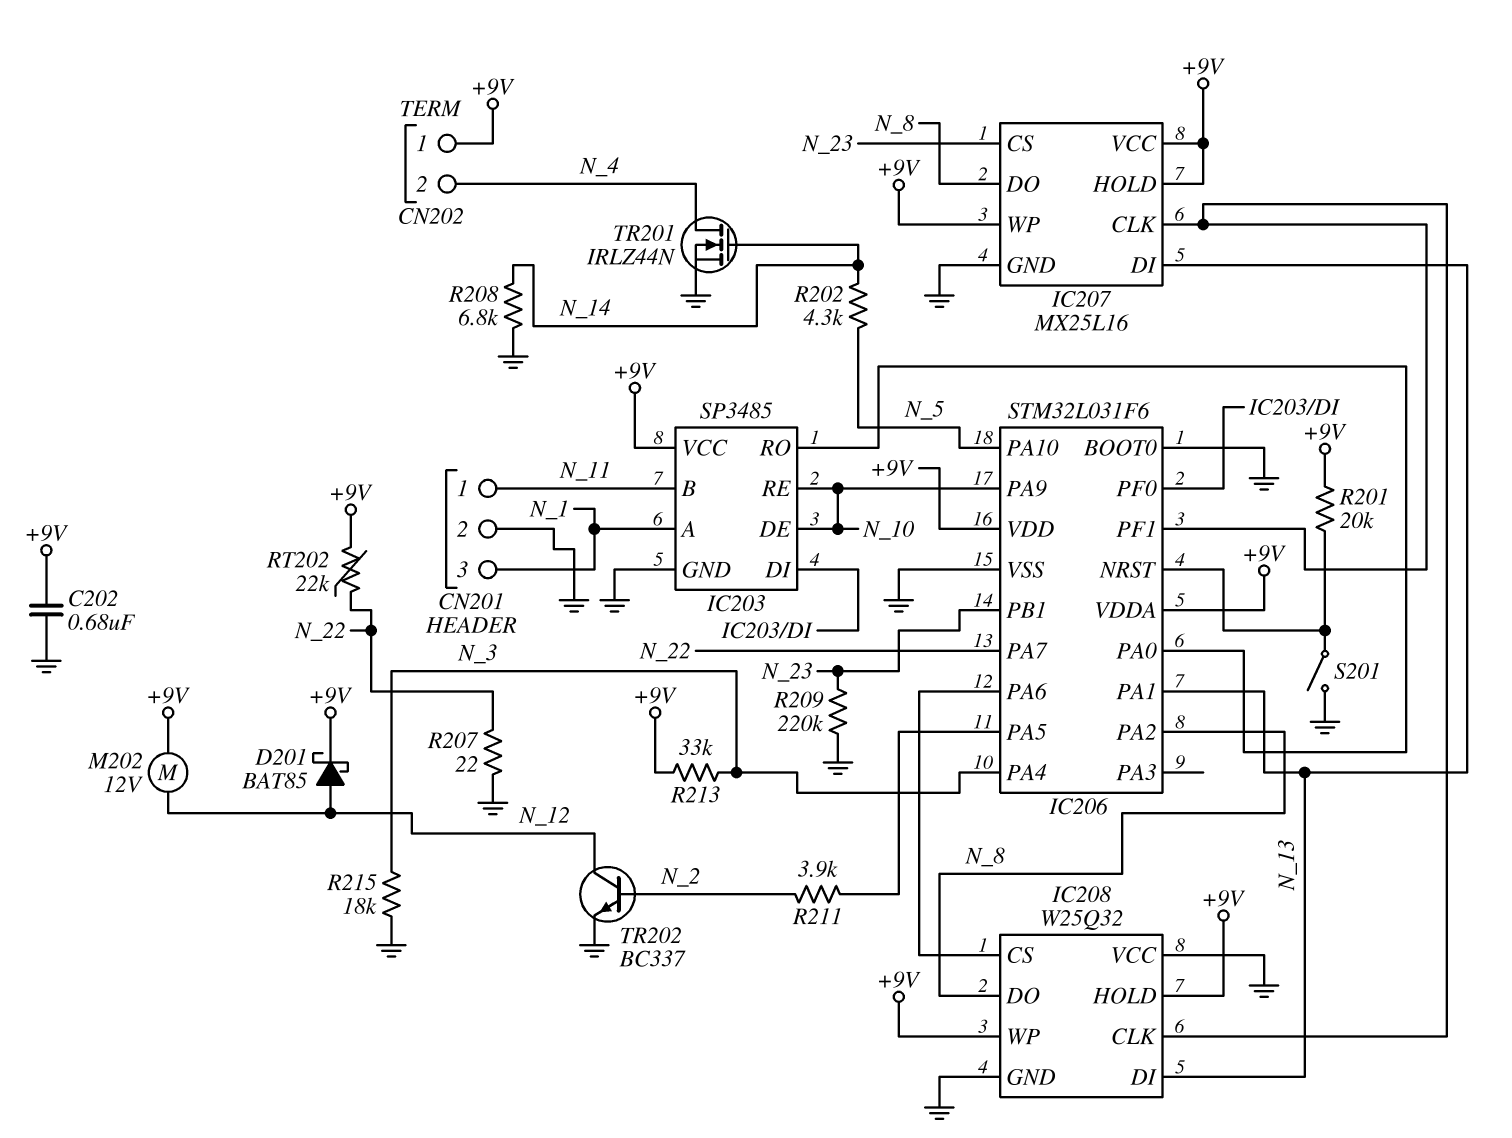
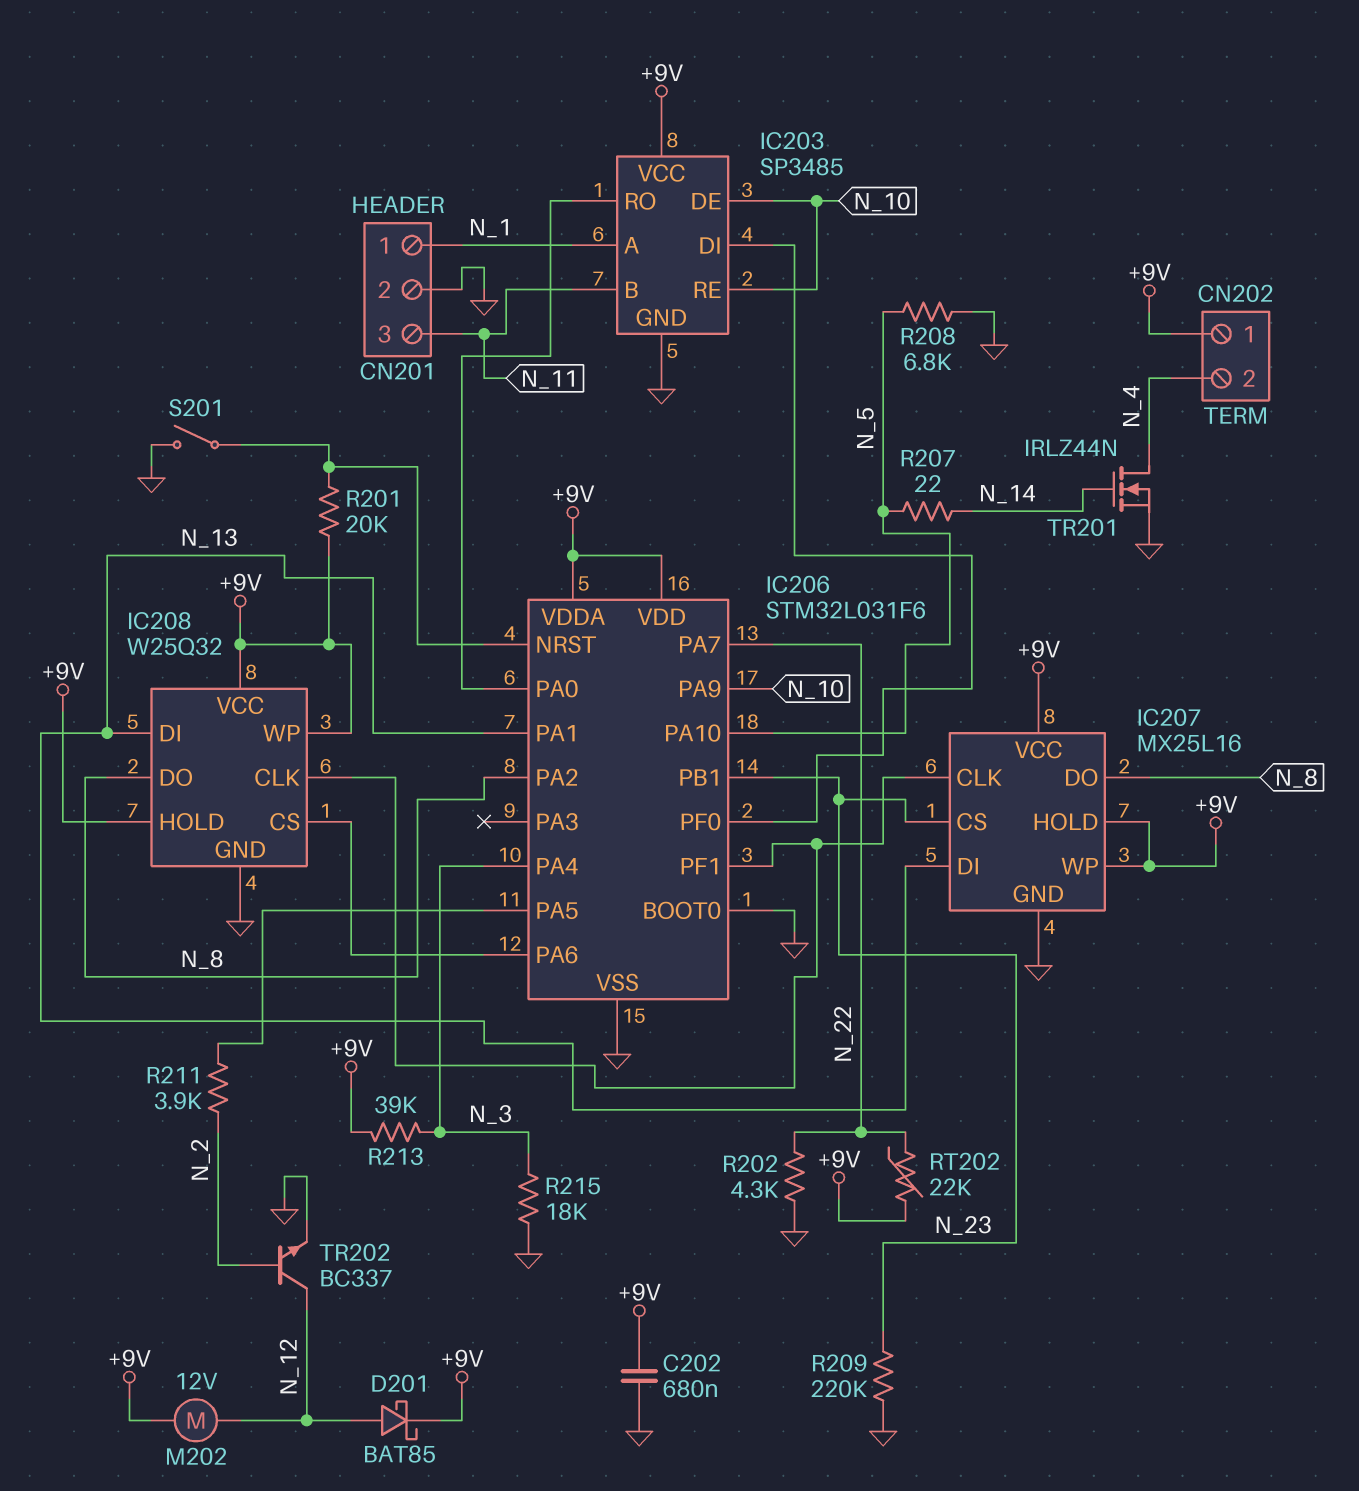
CN201 pin 1: N_11 -> N_1
CN201 pin 3: N_1 -> N_11
IC208 pin VCC: GND -> +9V
R202: 4.3k (N_5, N_14) -> 4.3k (GND, N_22)
R207: 22 (GND, N_22) -> 22 (N_5, N_14)
R208: 6.8k (GND, N_14) -> 6.8k (GND, N_5)
R213: 33k (+9V, N_3) -> 39k (+9V, N_3)

